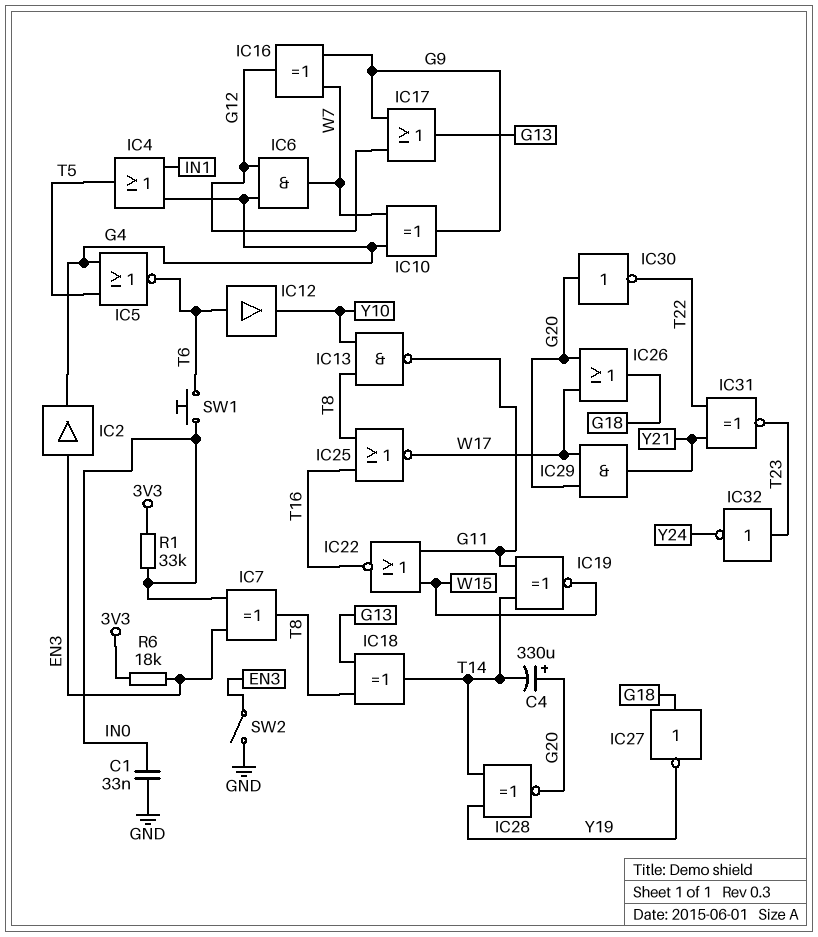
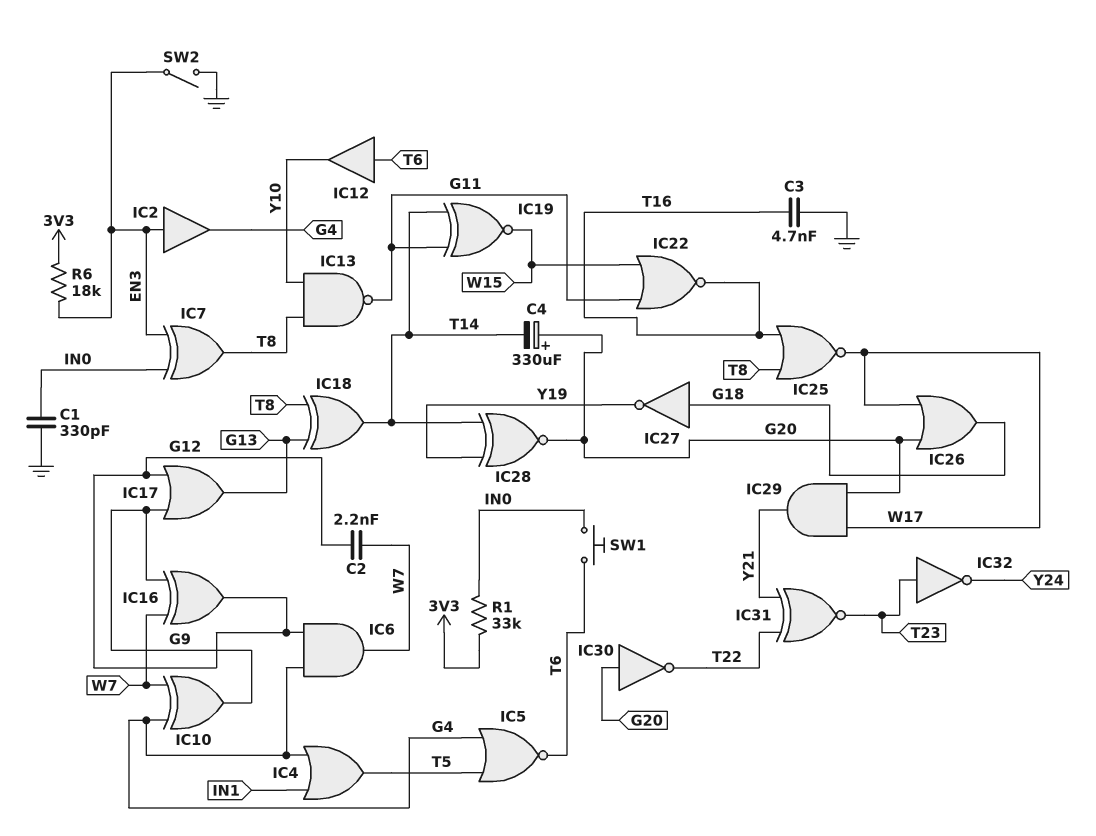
C1: 33nF (GND, IN0) -> 330pF (GND, IN0)
C2: none -> 2.2nF (G12, W7)
C3: none -> 4.7nF (GND, T16)

